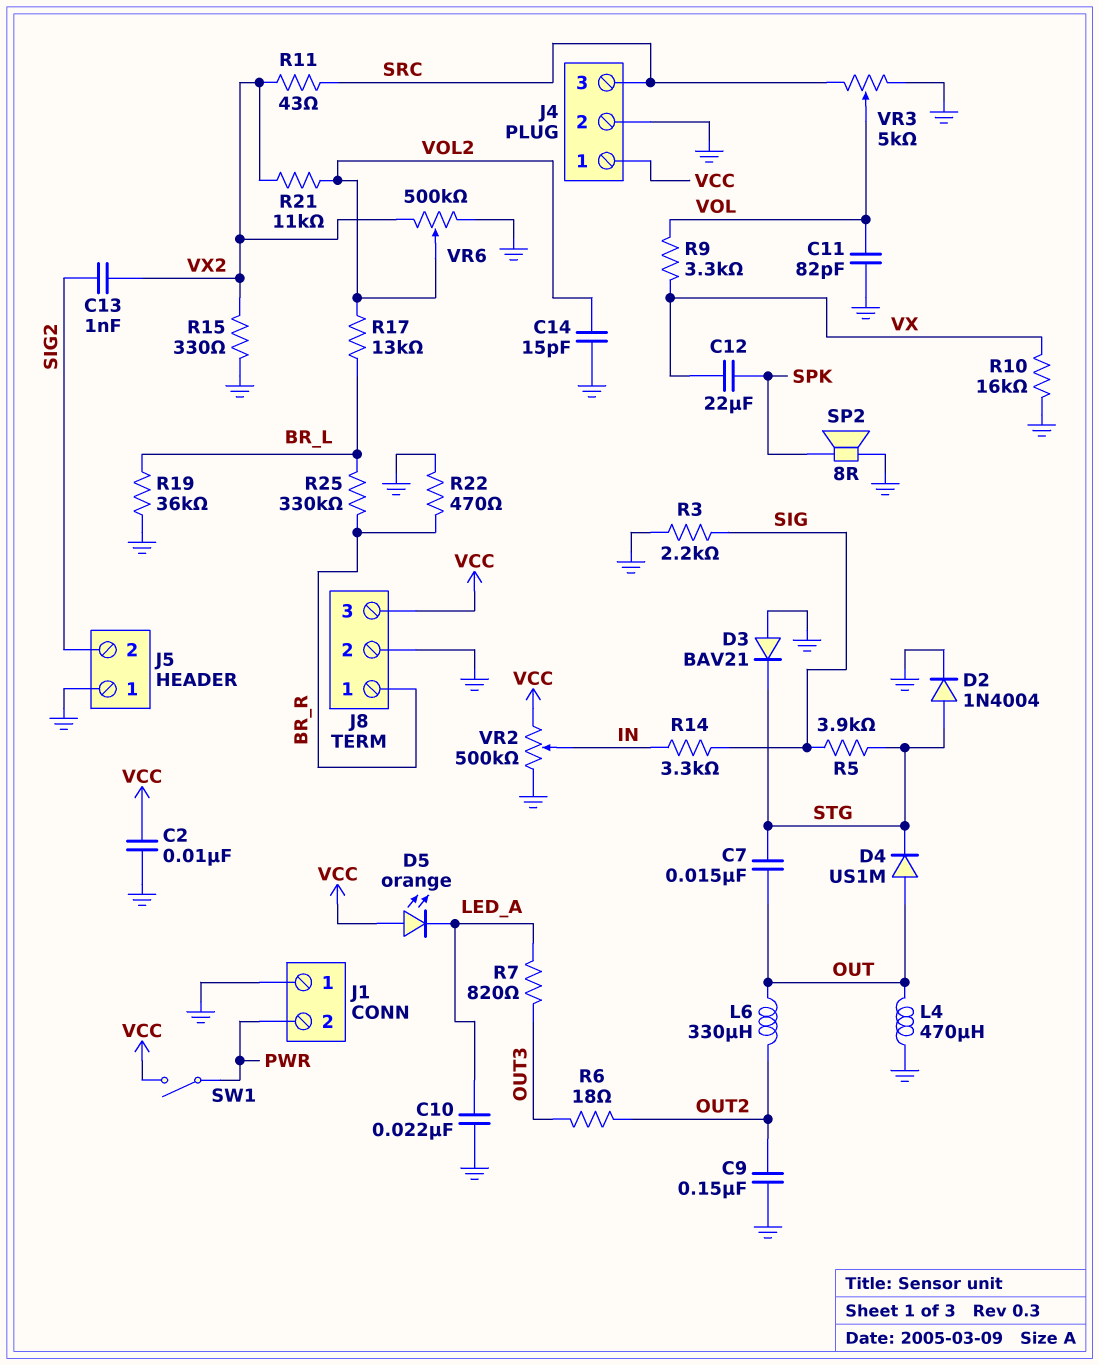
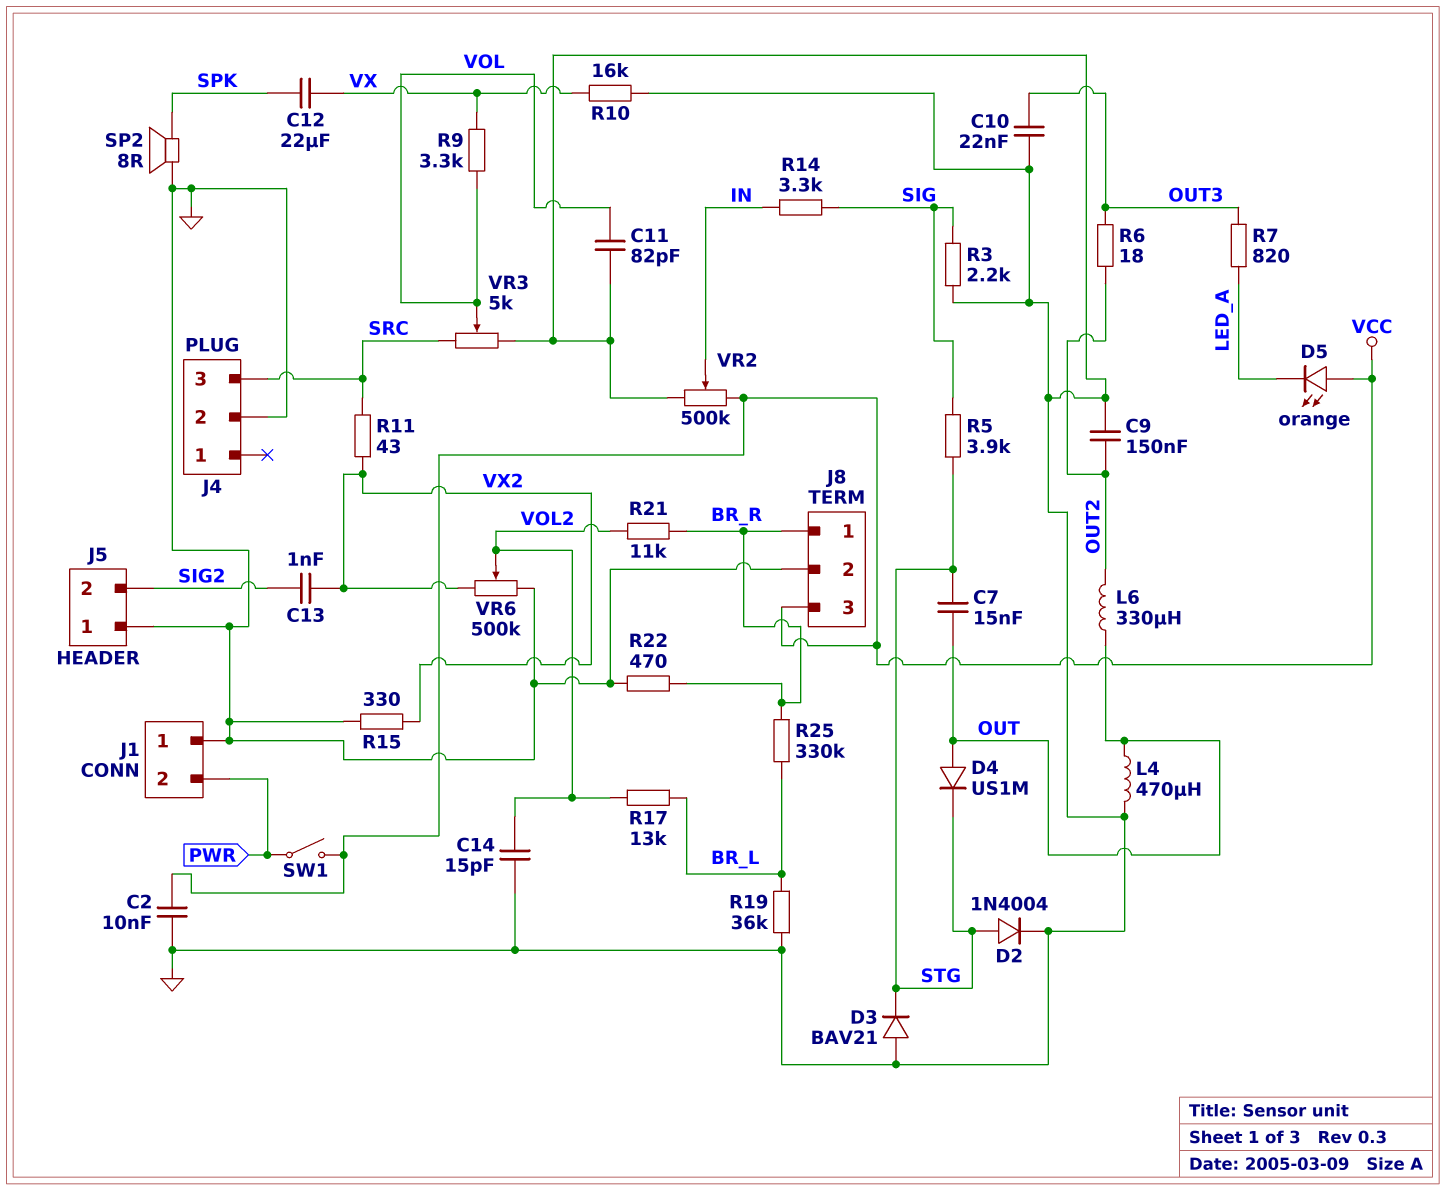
C10: 22nF (GND, LED_A) -> 22nF (GND, OUT3)
J4 pin 1: VCC -> none
R21: 11k (VOL2, VX2) -> 11k (BR_R, VOL2)

